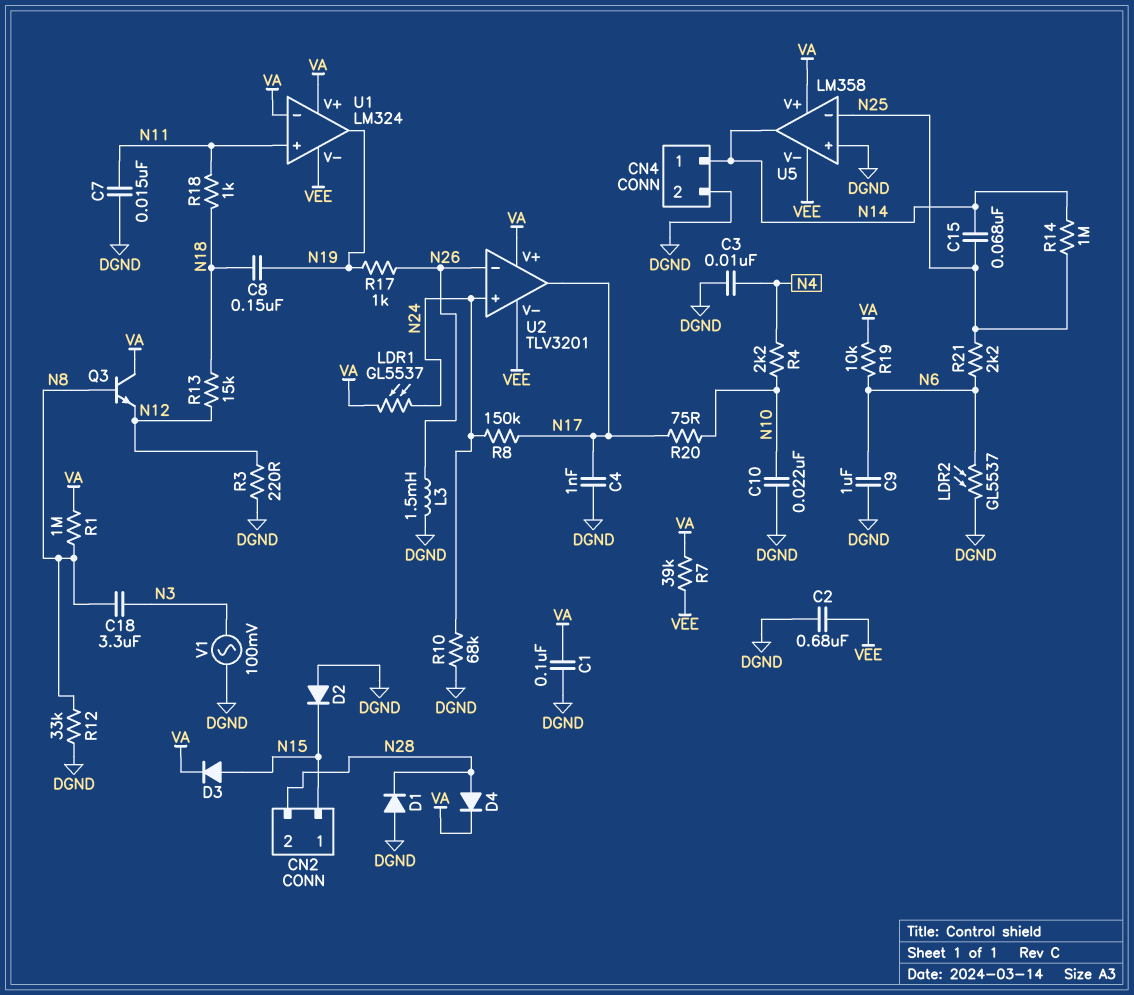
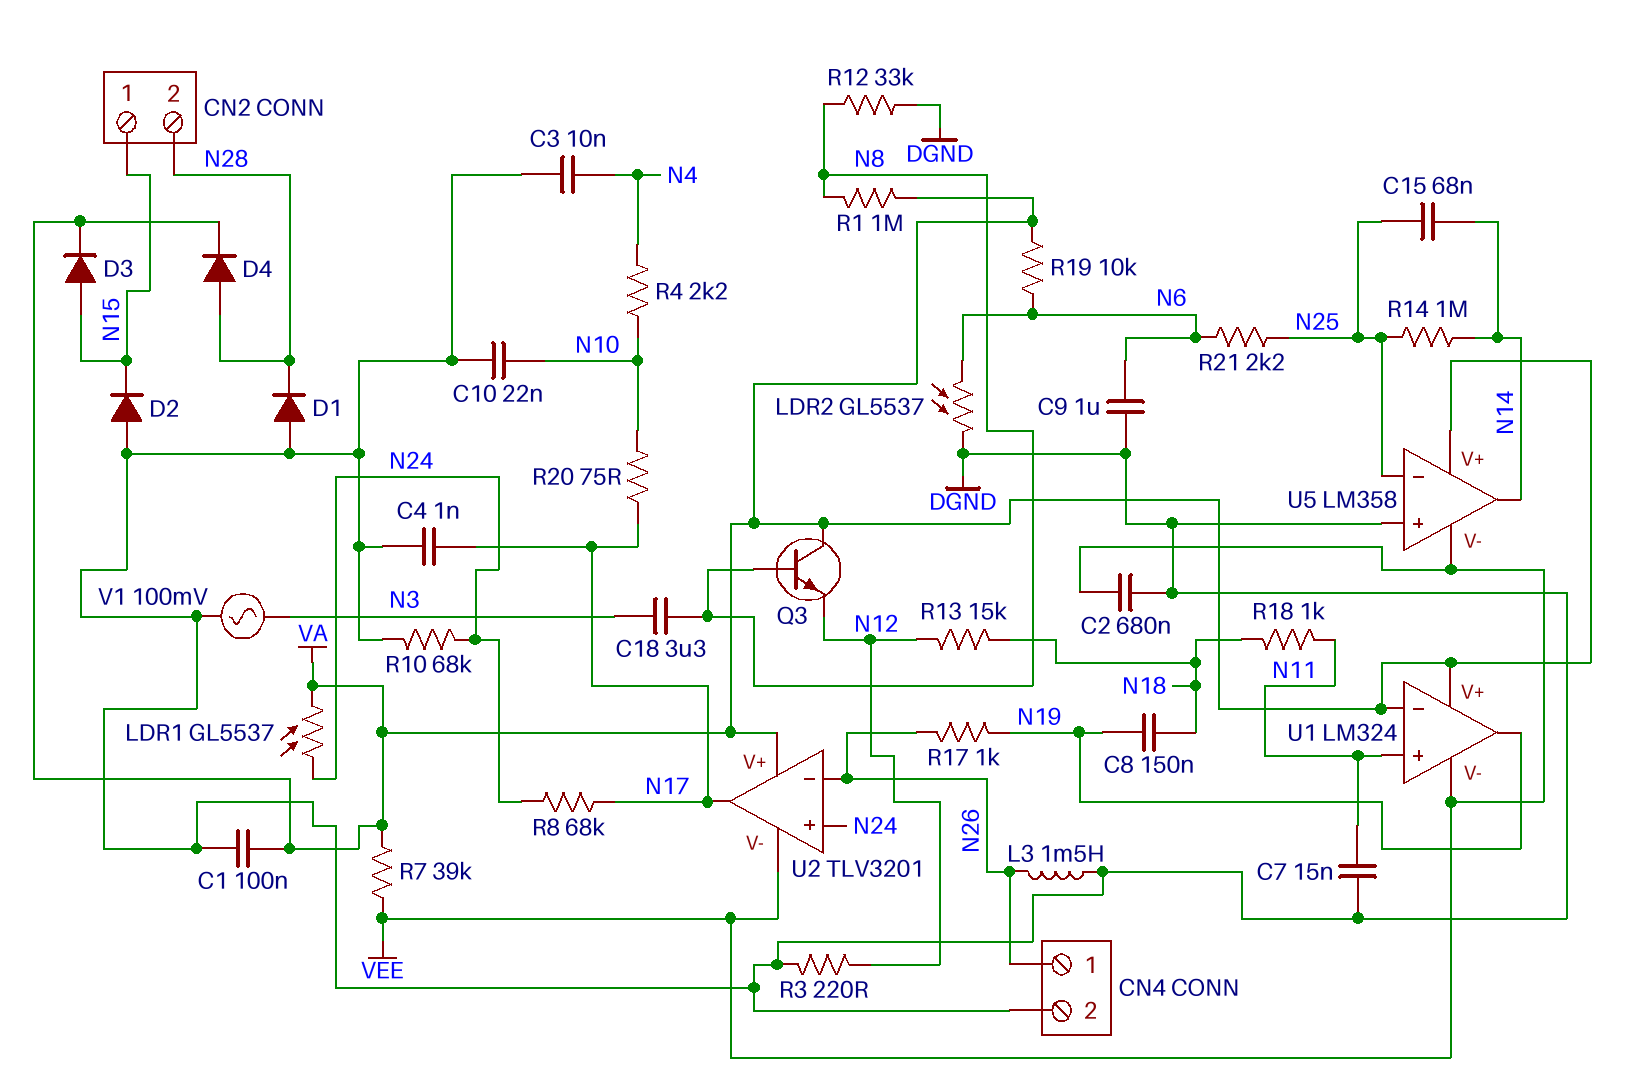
CN4 pin 1: N14 -> N26
R8: 150k (N17, N24) -> 68k (N17, N24)

